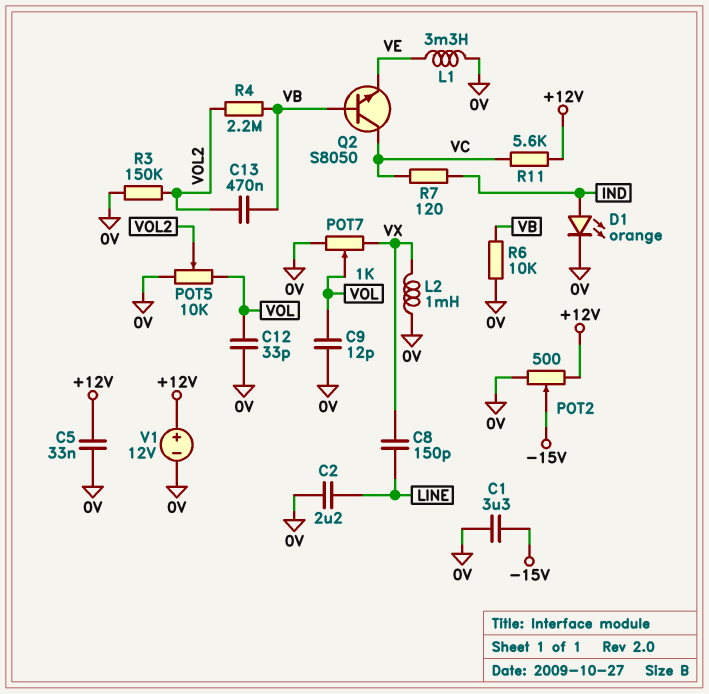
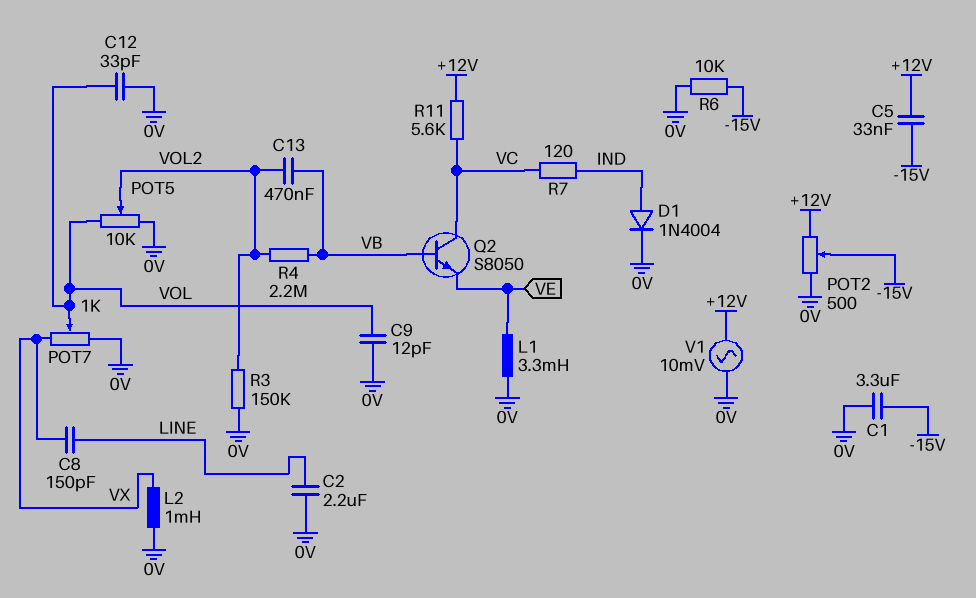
C5: 33nF (+12V, 0V) -> 33nF (+12V, -15V)
D1: LED orange (A IND, K 0V) -> diode 1N4004 (A IND, K 0V)
R6: 10k (0V, VB) -> 10k (-15V, 0V)
V1: 12V (plus +12V, minus 0V) -> AC 10mV (+12V, 0V)

